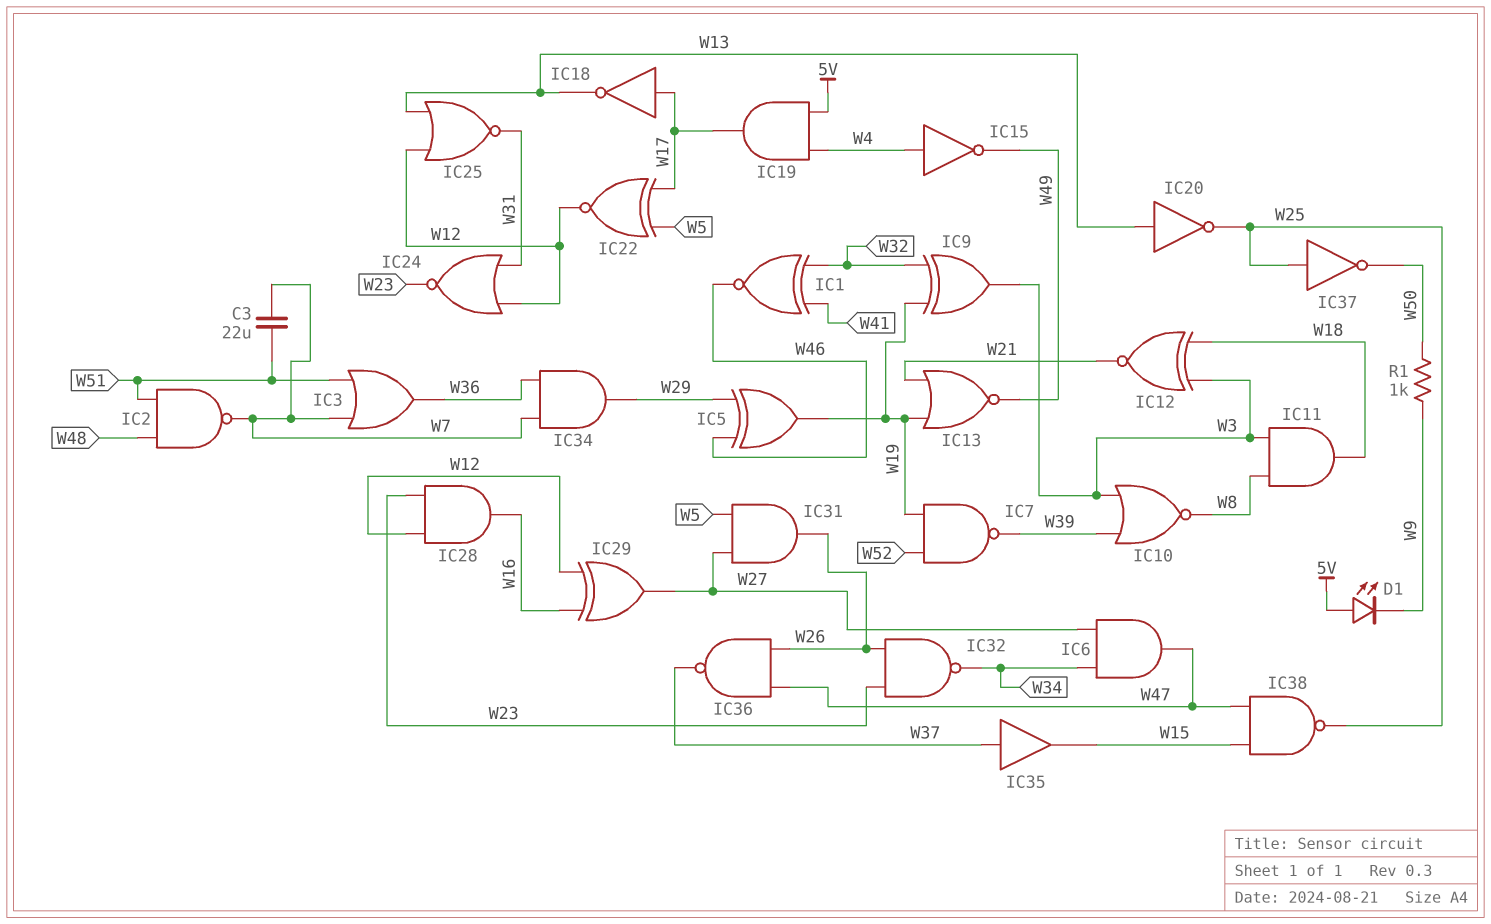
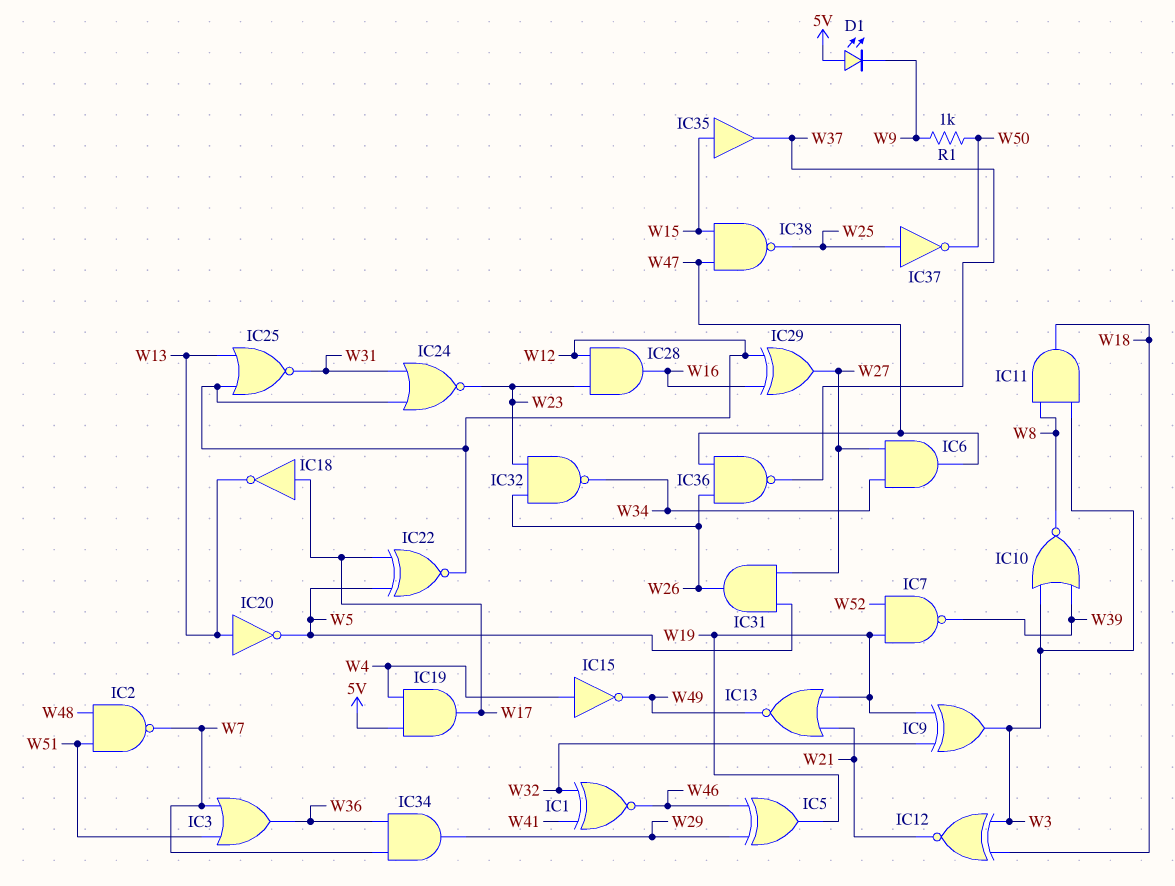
C3: 22uF (W7, W51) -> none
IC20: NOT (in W13, out W25) -> NOT (in W13, out W5)
IC35: buffer (in W37, out W15) -> buffer (in W15, out W37)

